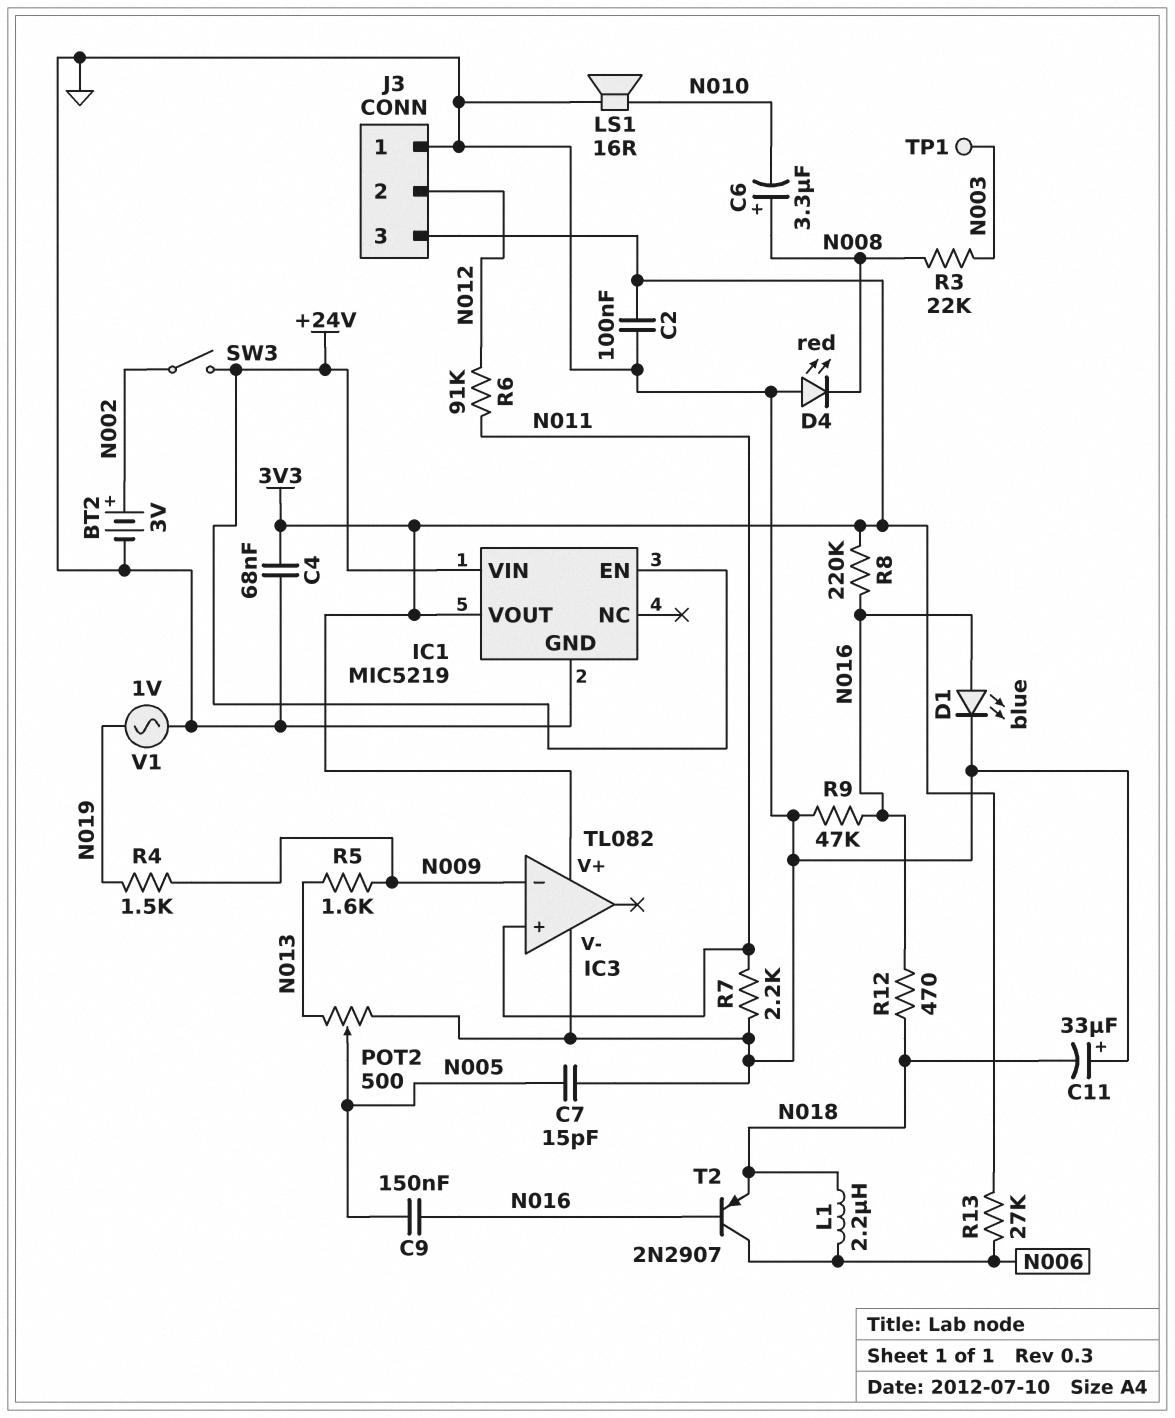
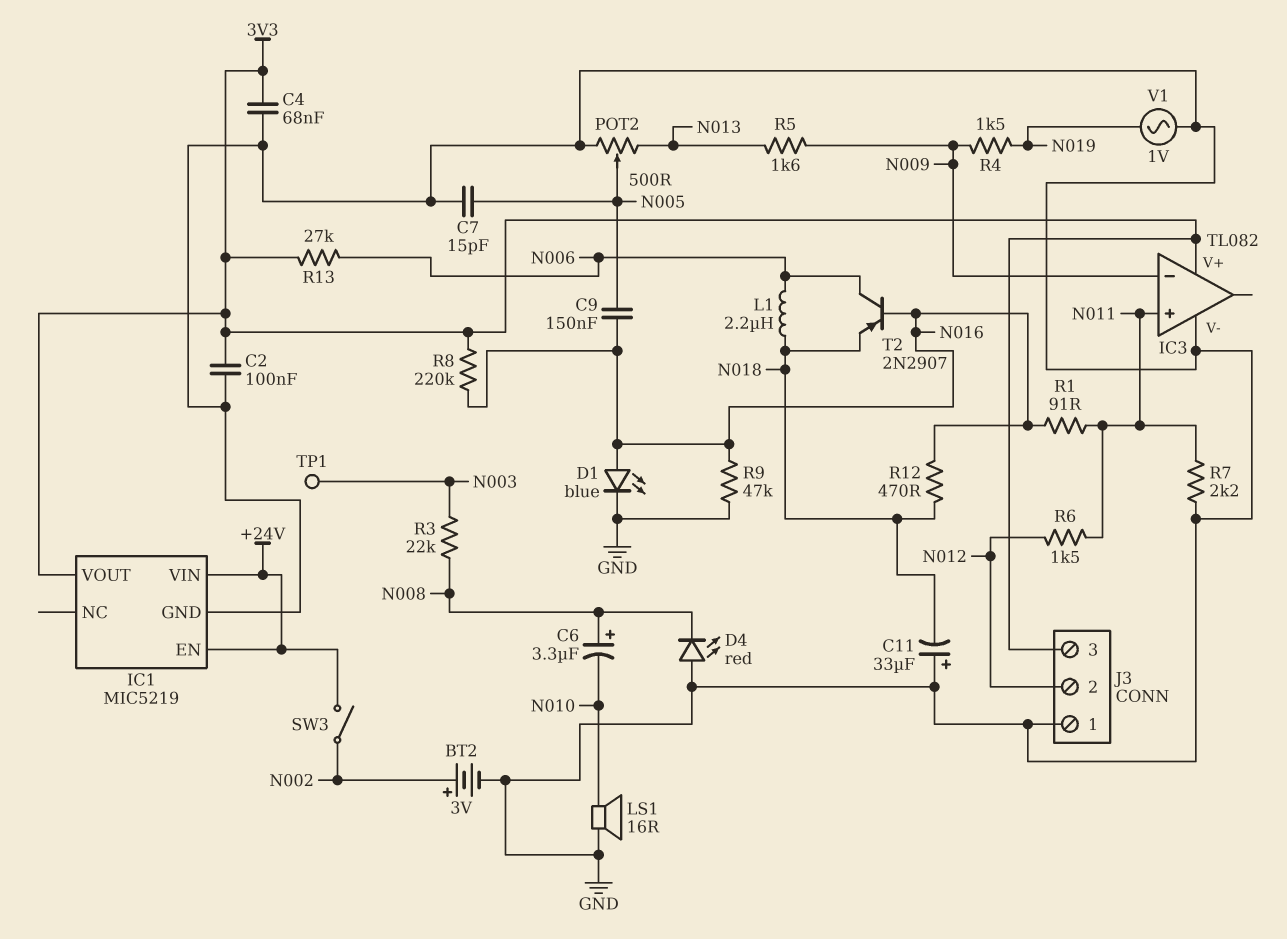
R1: none -> 91 (N011, N016)
R6: 91k (N011, N012) -> 1.5k (N011, N012)

